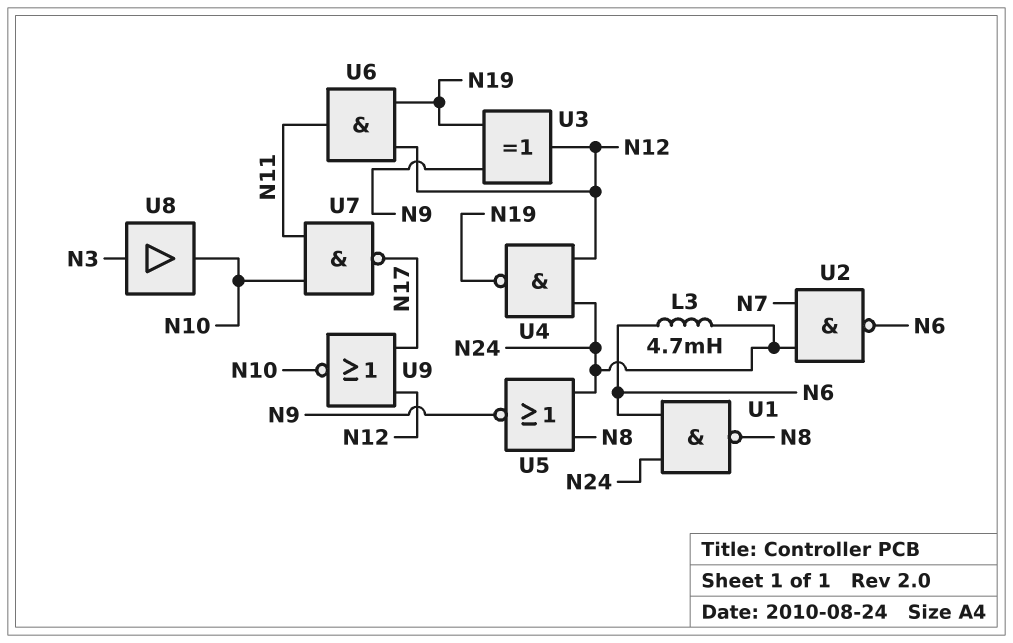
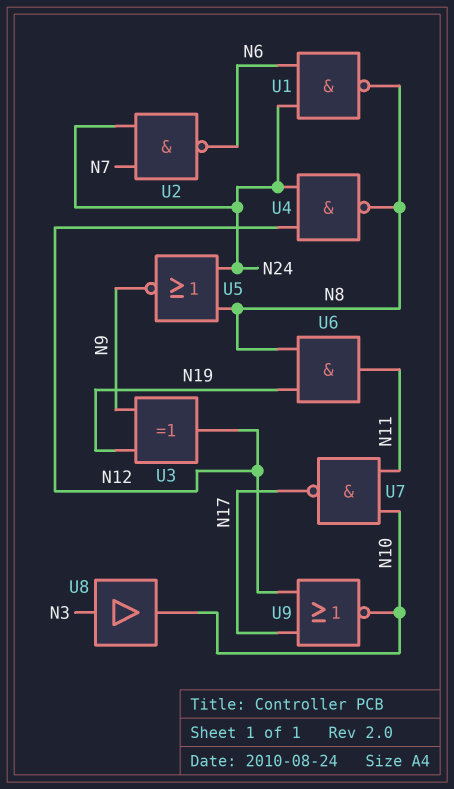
L3: 4.7mH (N6, N24) -> none
U4: NAND (in N12, in N24, out N19) -> NAND (in N12, in N24, out N8)
U6: AND (in N12, in N19, out N11) -> AND (in N8, in N19, out N11)

